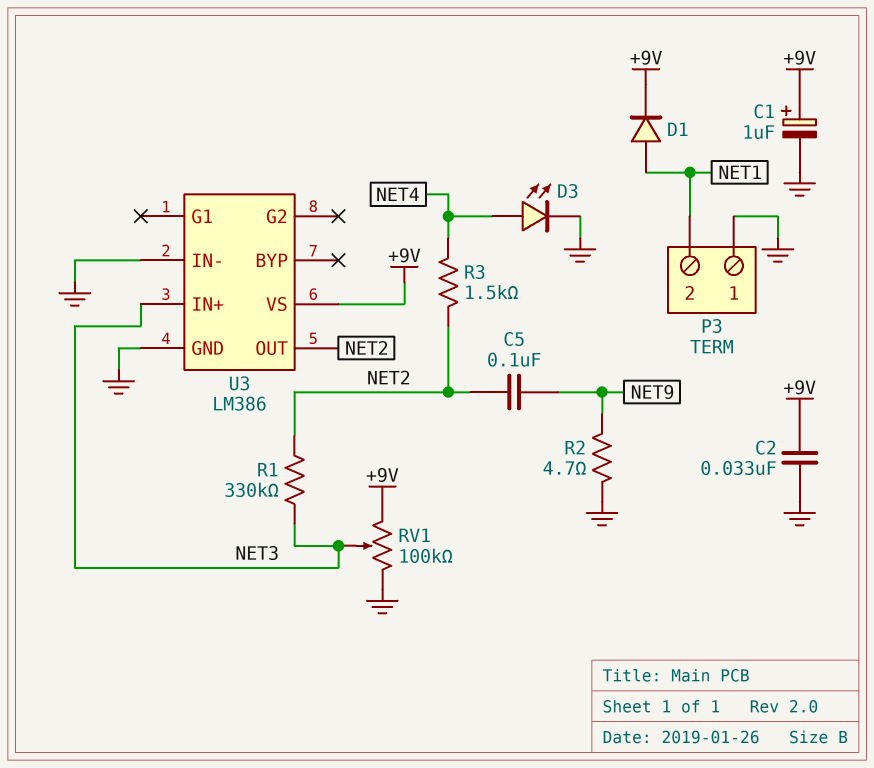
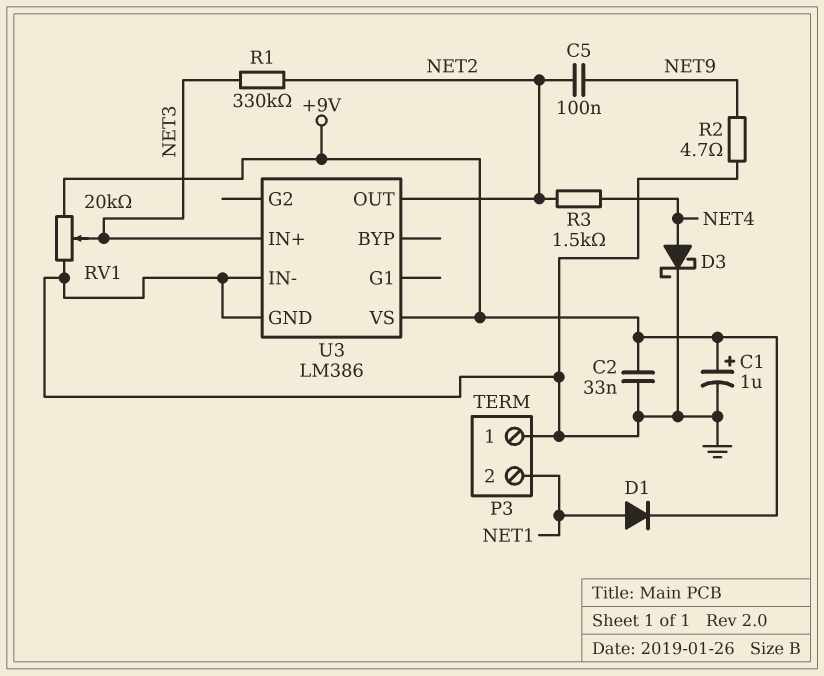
D3: LED (A NET4, K GND) -> schottky (A NET4, K GND)
RV1: 100k (+9V, GND, wiper NET3) -> 20k (+9V, GND, wiper NET3)

